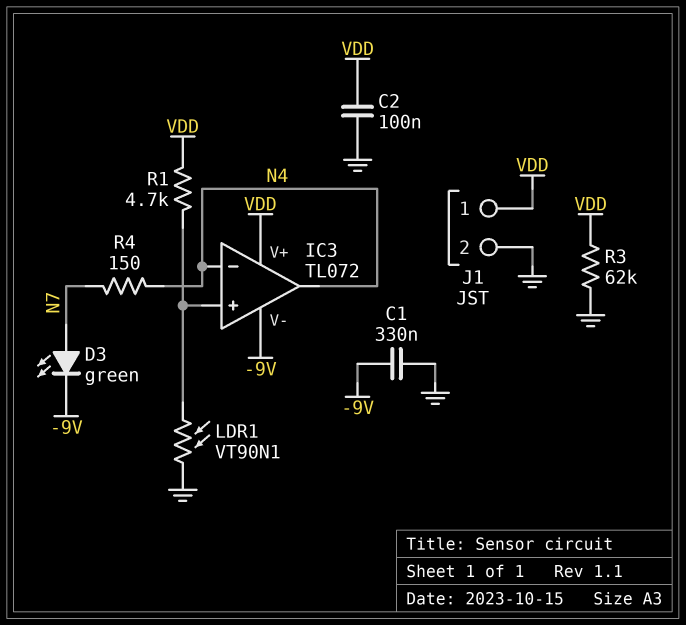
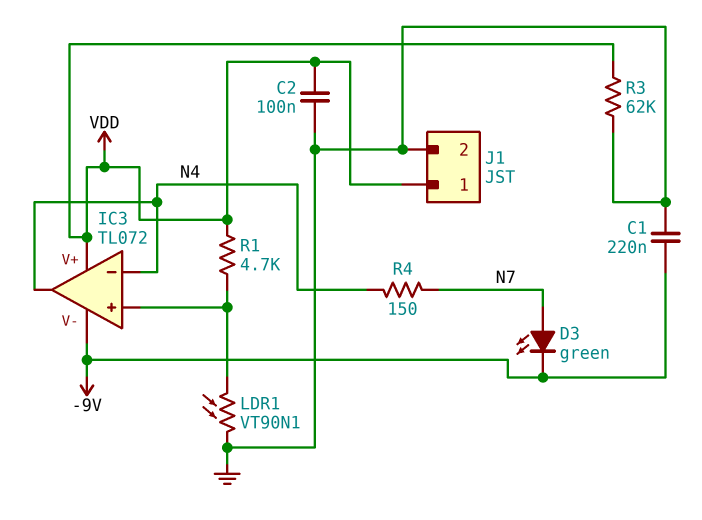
C1: 330nF (-9V, GND) -> 220nF (-9V, GND)

